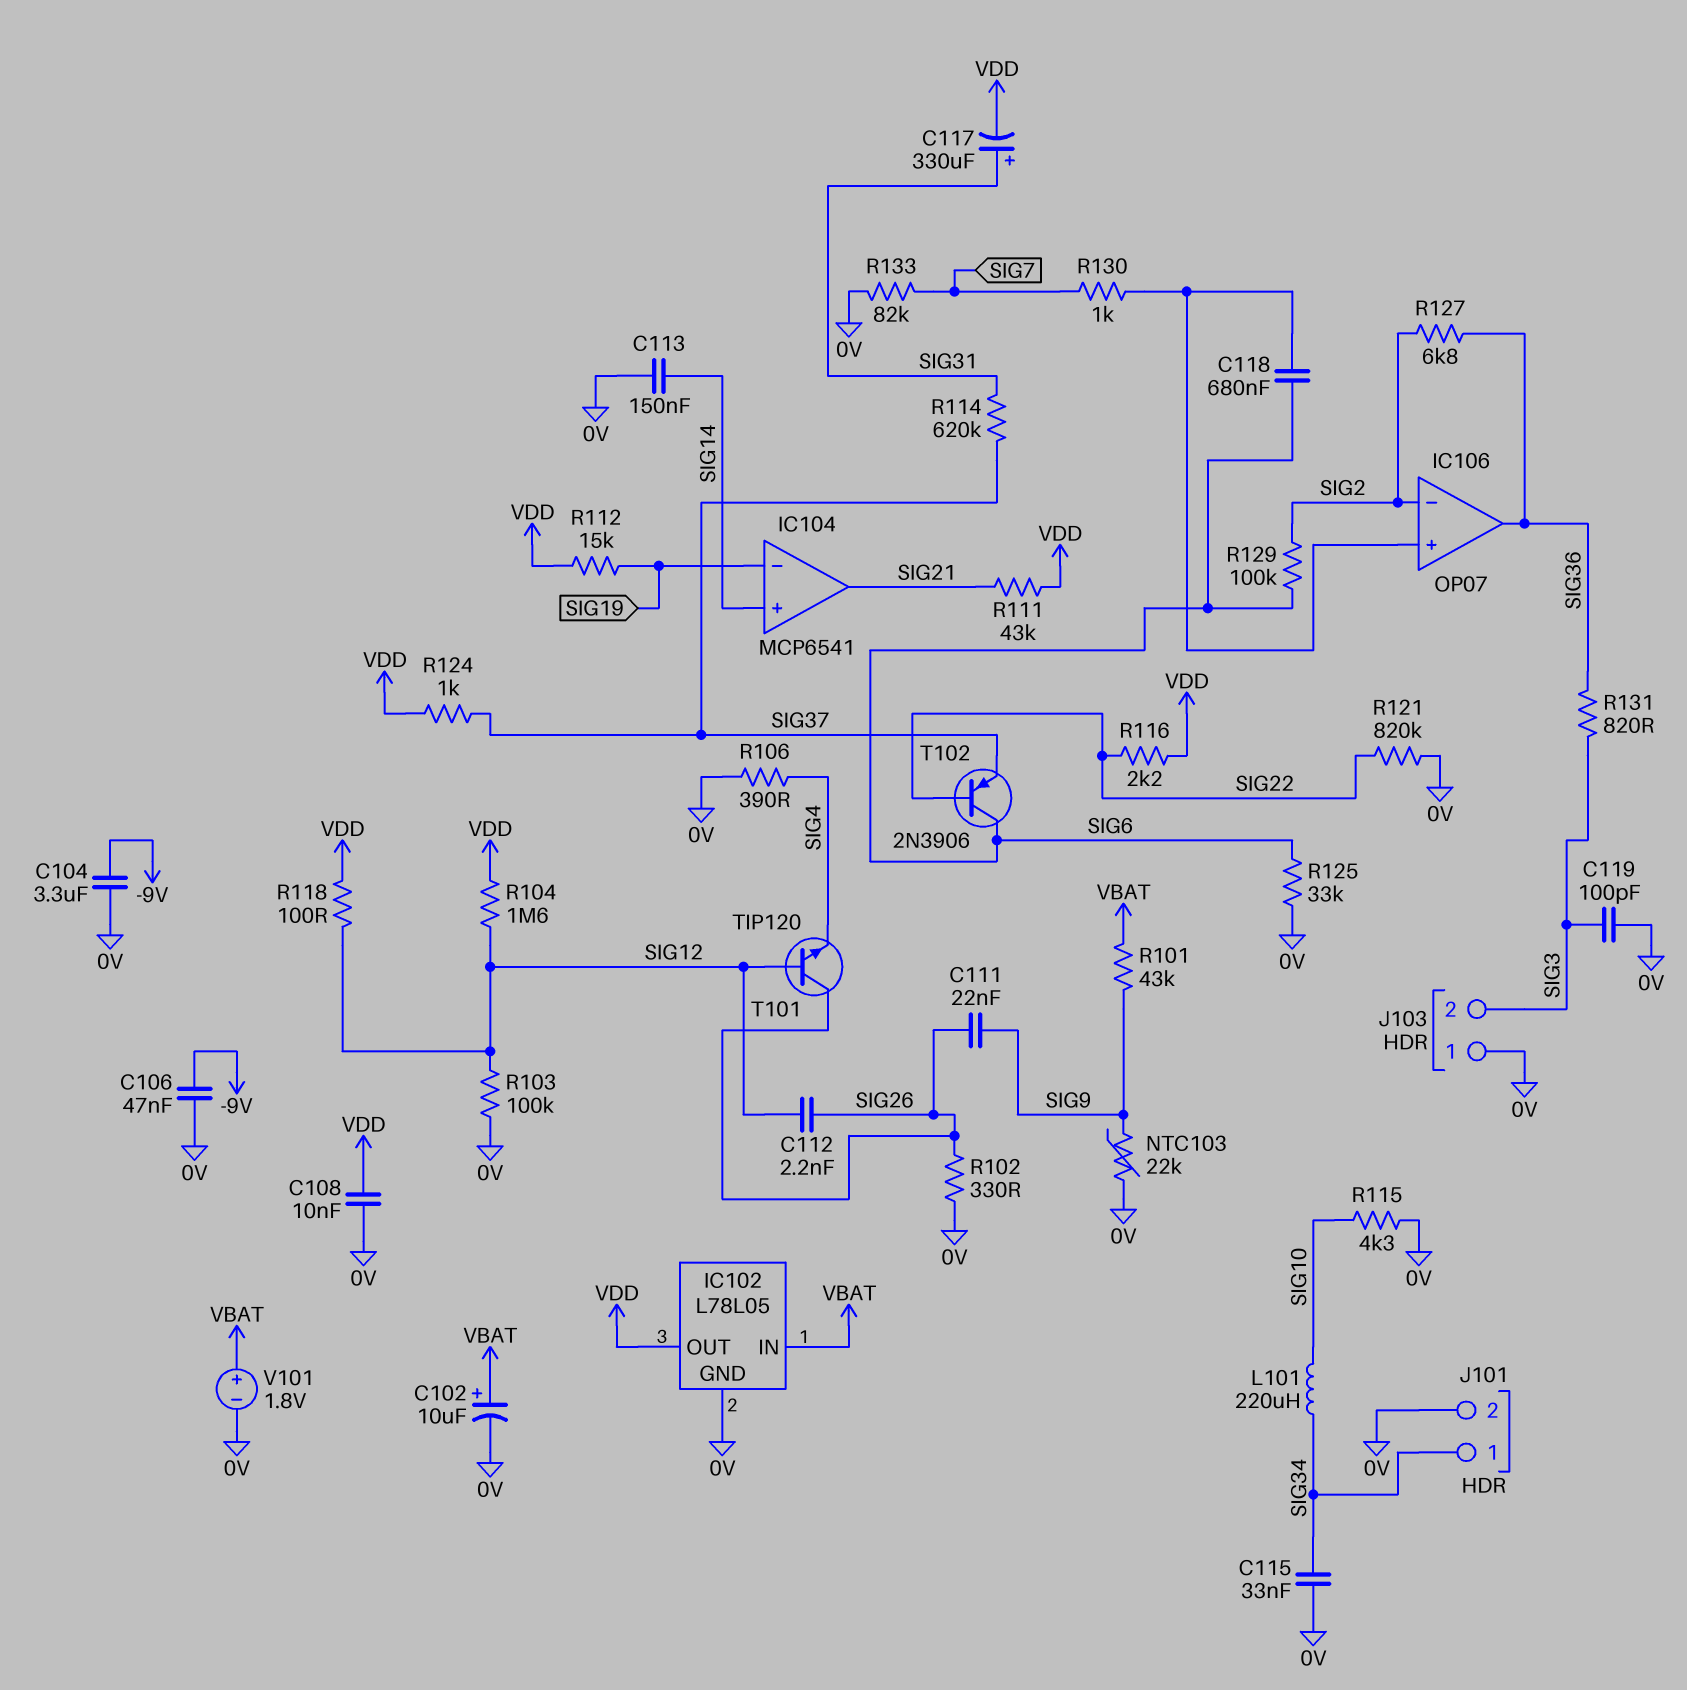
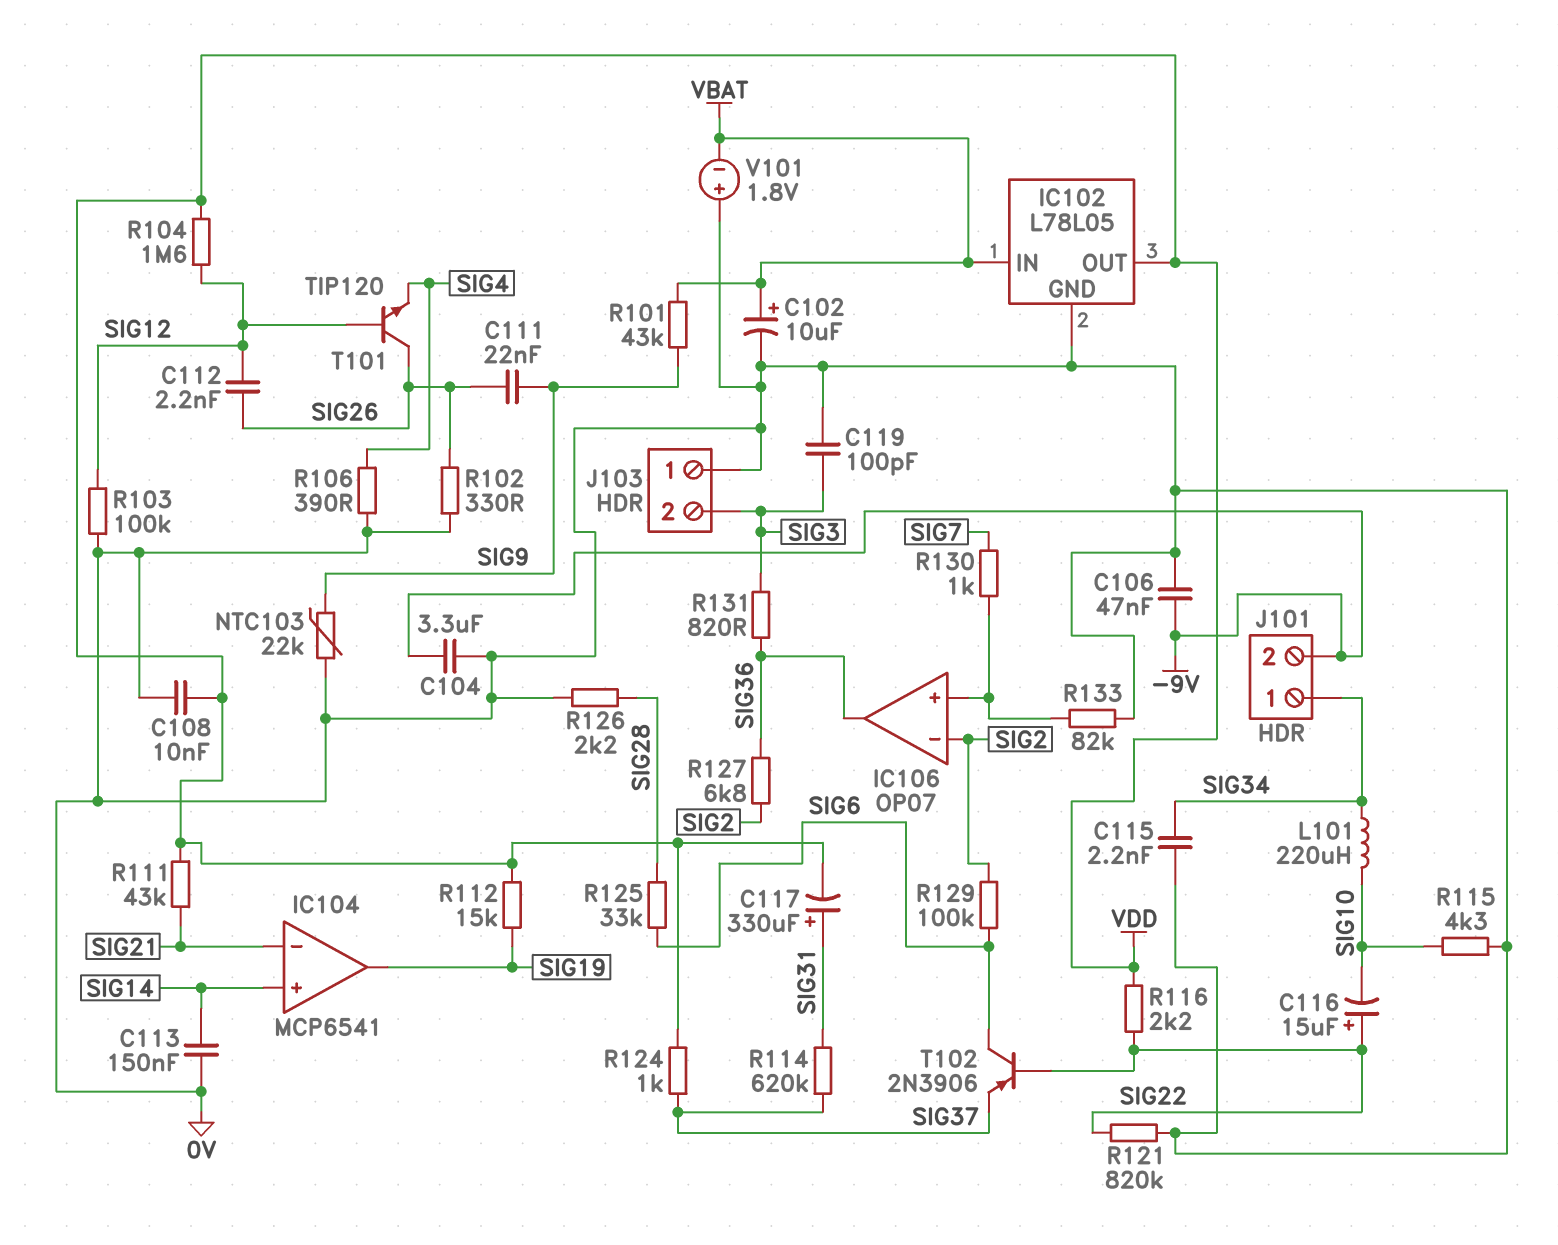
C115: 33nF (0V, SIG34) -> 2.2nF (0V, SIG34)
C116: none -> 15uF (plus SIG22, minus SIG10)
C118: 680nF (IC106/in+, SIG6) -> none
IC104 pin in-: SIG19 -> SIG21
IC104 pin out: SIG21 -> SIG19
J101 pin 2: 0V -> -9V
R118: 100 (SIG12, VDD) -> none
R125: 33k (0V, SIG6) -> 33k (SIG6, SIG28)
R126: none -> 2.2k (0V, SIG28)
R133: 82k (0V, SIG7) -> 82k (0V, IC106/in+)
V101: 1.8V (plus VBAT, minus 0V) -> 1.8V (plus 0V, minus VBAT)

